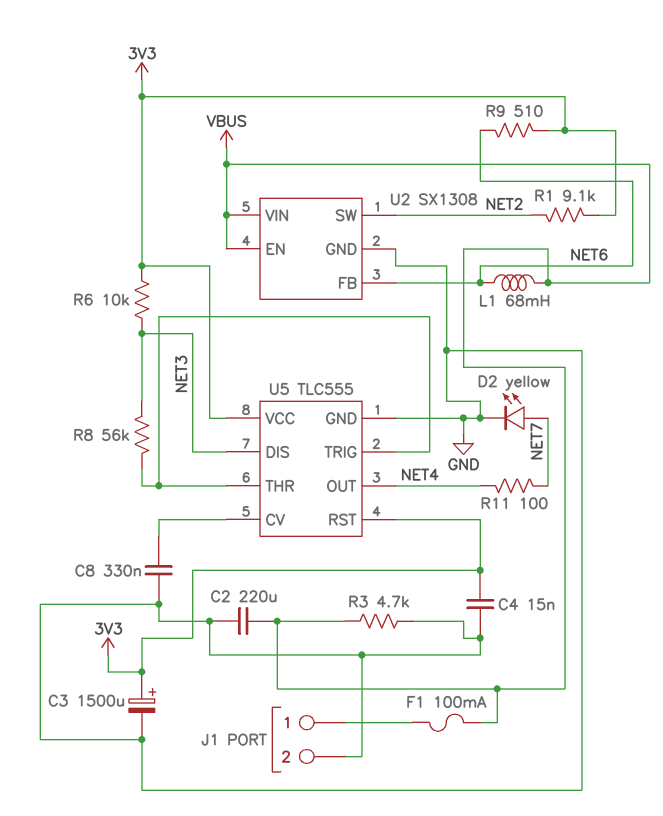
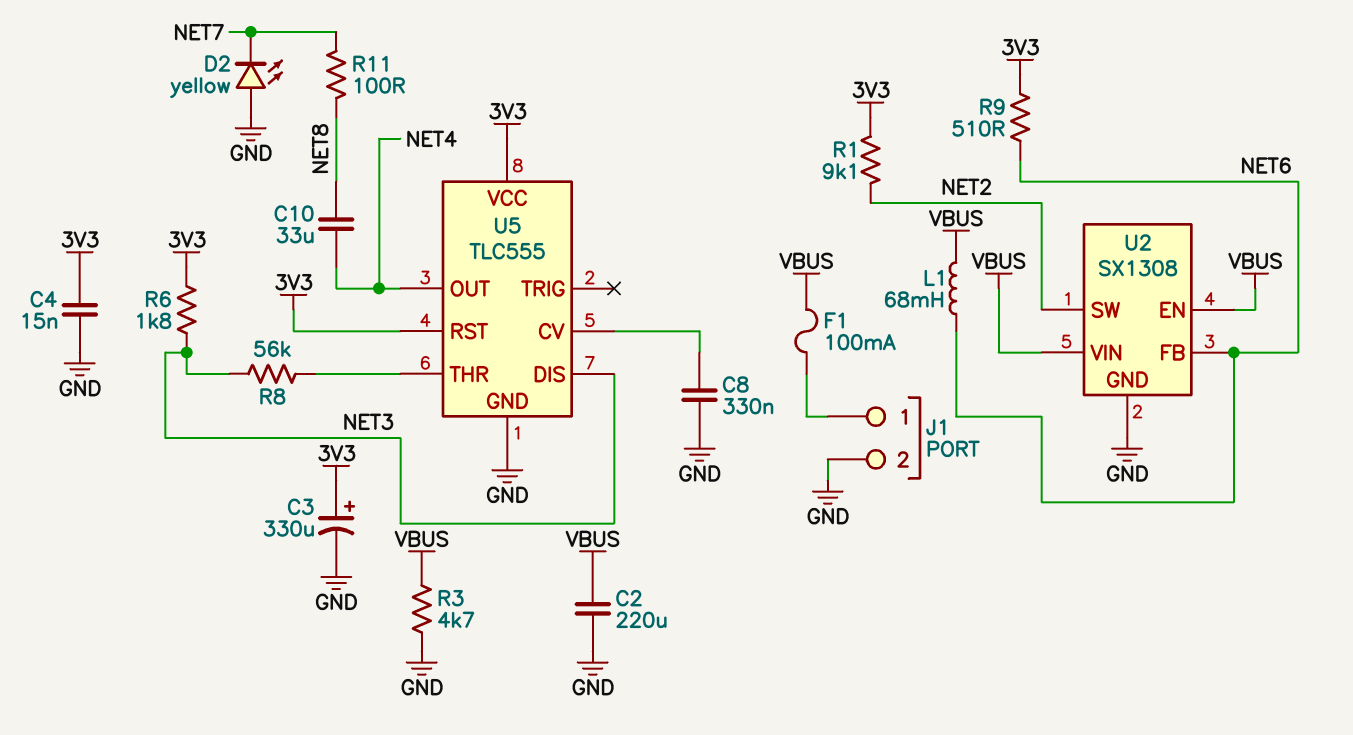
C3: 1500uF (plus 3V3, minus GND) -> 330uF (plus 3V3, minus GND)
C10: none -> 33uF (NET4, NET8)
D2: LED yellow (A NET7, K GND) -> LED yellow (A GND, K NET7)
R6: 10k (3V3, NET3) -> 1.8k (3V3, NET3)
R11: 100 (NET4, NET7) -> 100 (NET7, NET8)
U5 pin TRIG: U5/THR -> none

